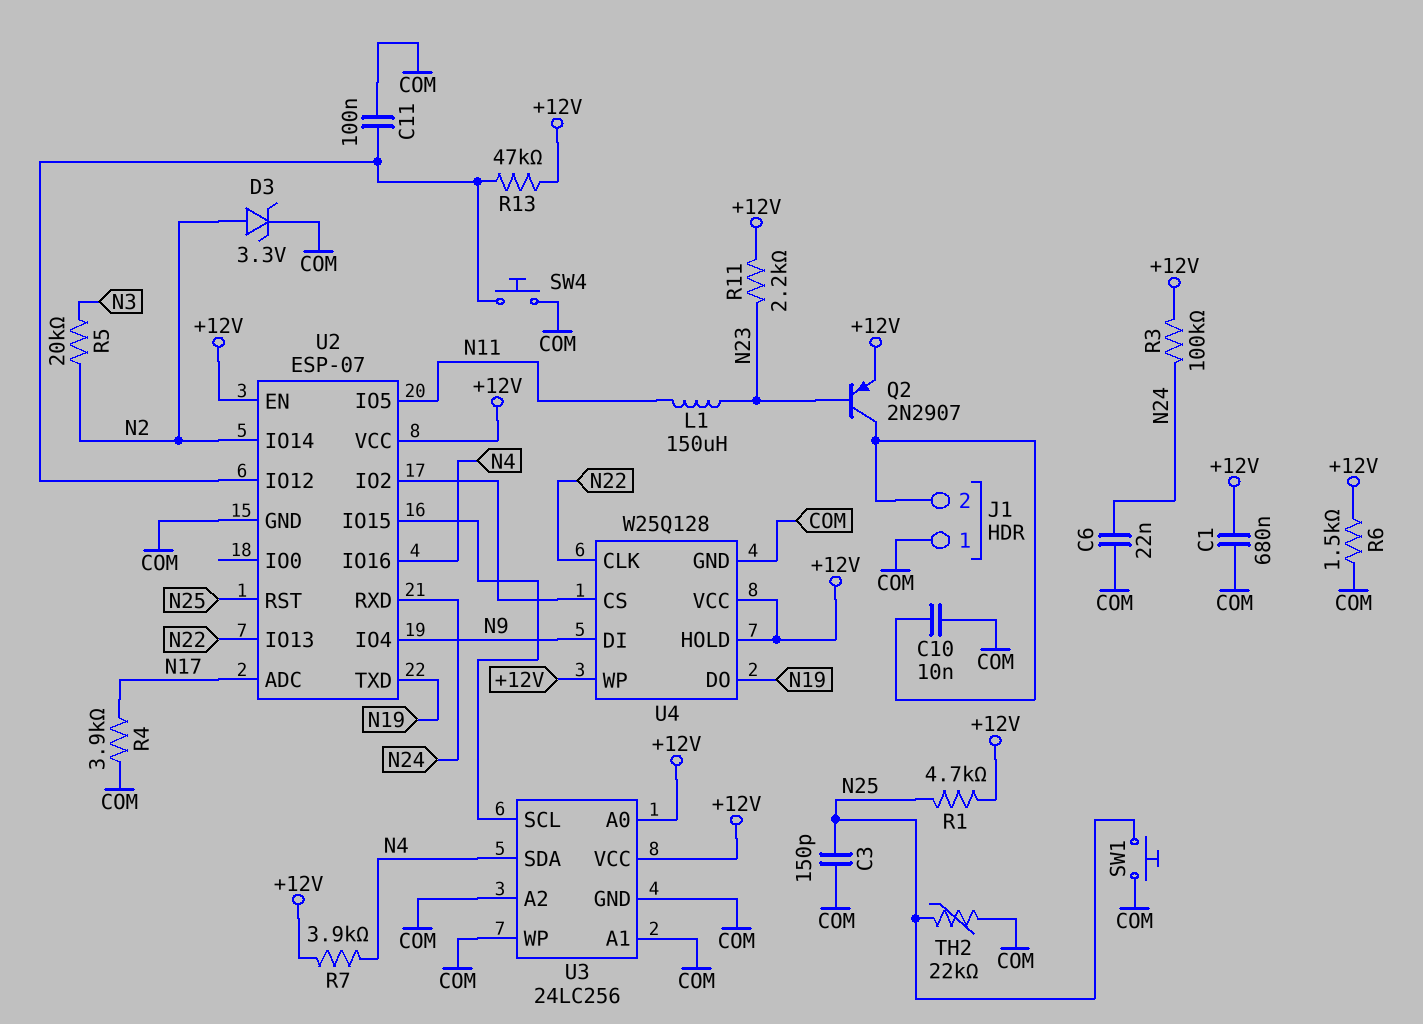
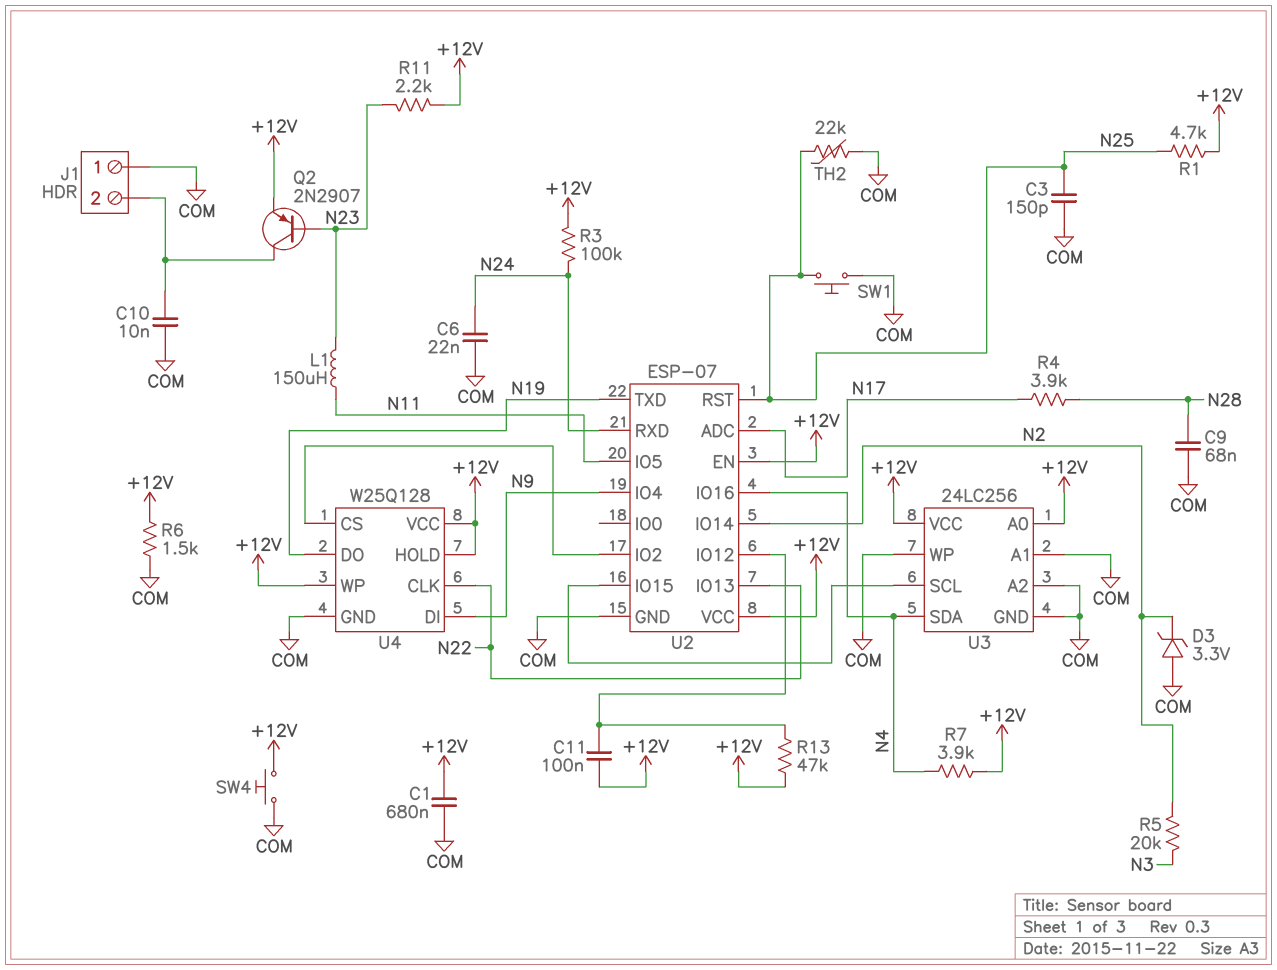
C9: none -> 68nF (COM, N28)
C11: 100nF (COM, U2/IO12) -> 100nF (+12V, U2/IO12)
D3: zener 3.3V (A N2, K COM) -> zener 3.3V (A COM, K N2)
R4: 3.9k (COM, N17) -> 3.9k (N17, N28)
SW4: button (COM, U2/IO12) -> button (+12V, COM)

